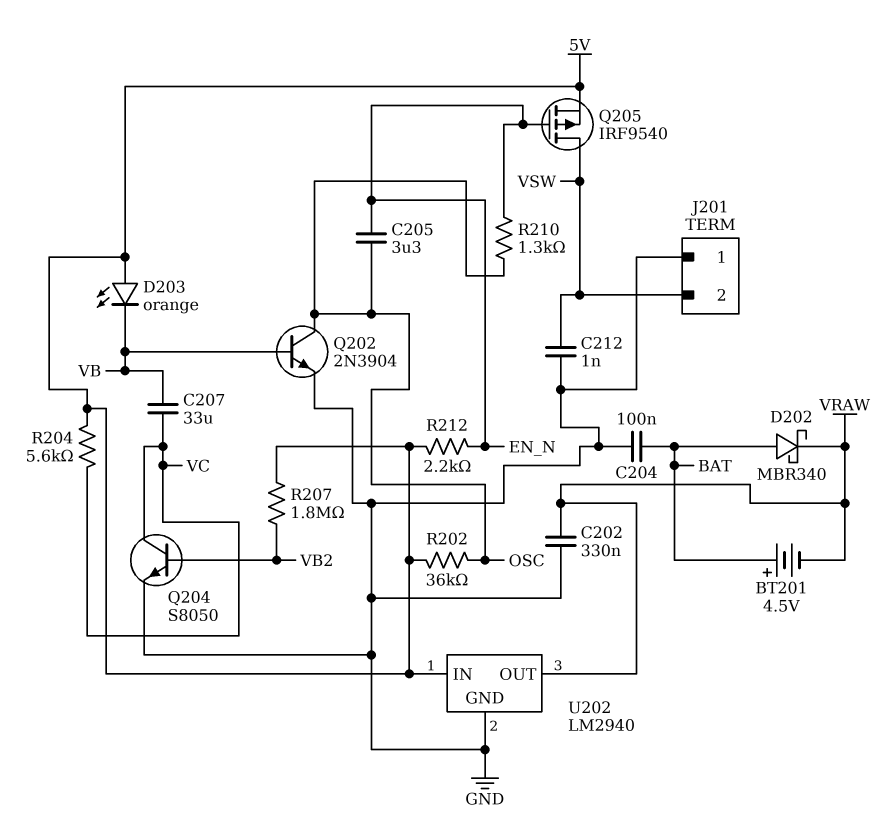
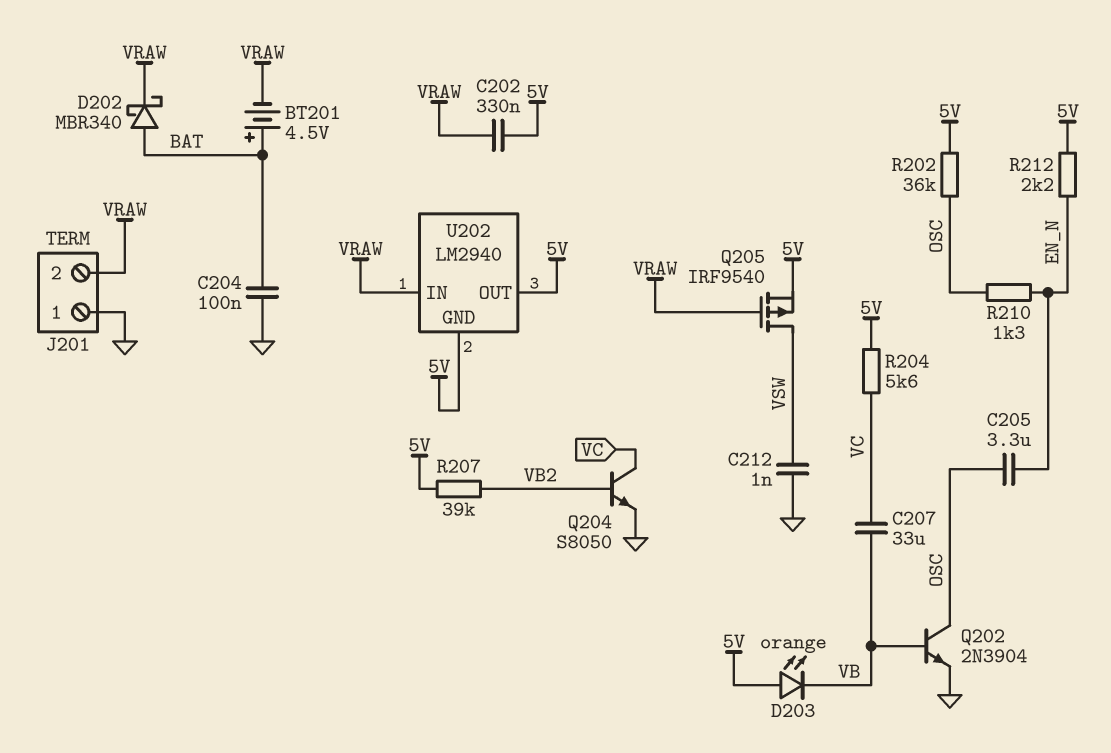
C202: 330nF (GND, VRAW) -> 330nF (5V, VRAW)
J201 pin 2: VSW -> VRAW
Q205: PMOS IRF9540 (G EN_N, D VSW, S 5V) -> PMOS IRF9540 (G VRAW, D VSW, S 5V)
R207: 1.8M (5V, VB2) -> 39k (5V, VB2)
U202 pin GND: GND -> 5V
U202 pin IN: 5V -> VRAW
U202 pin OUT: VRAW -> 5V

